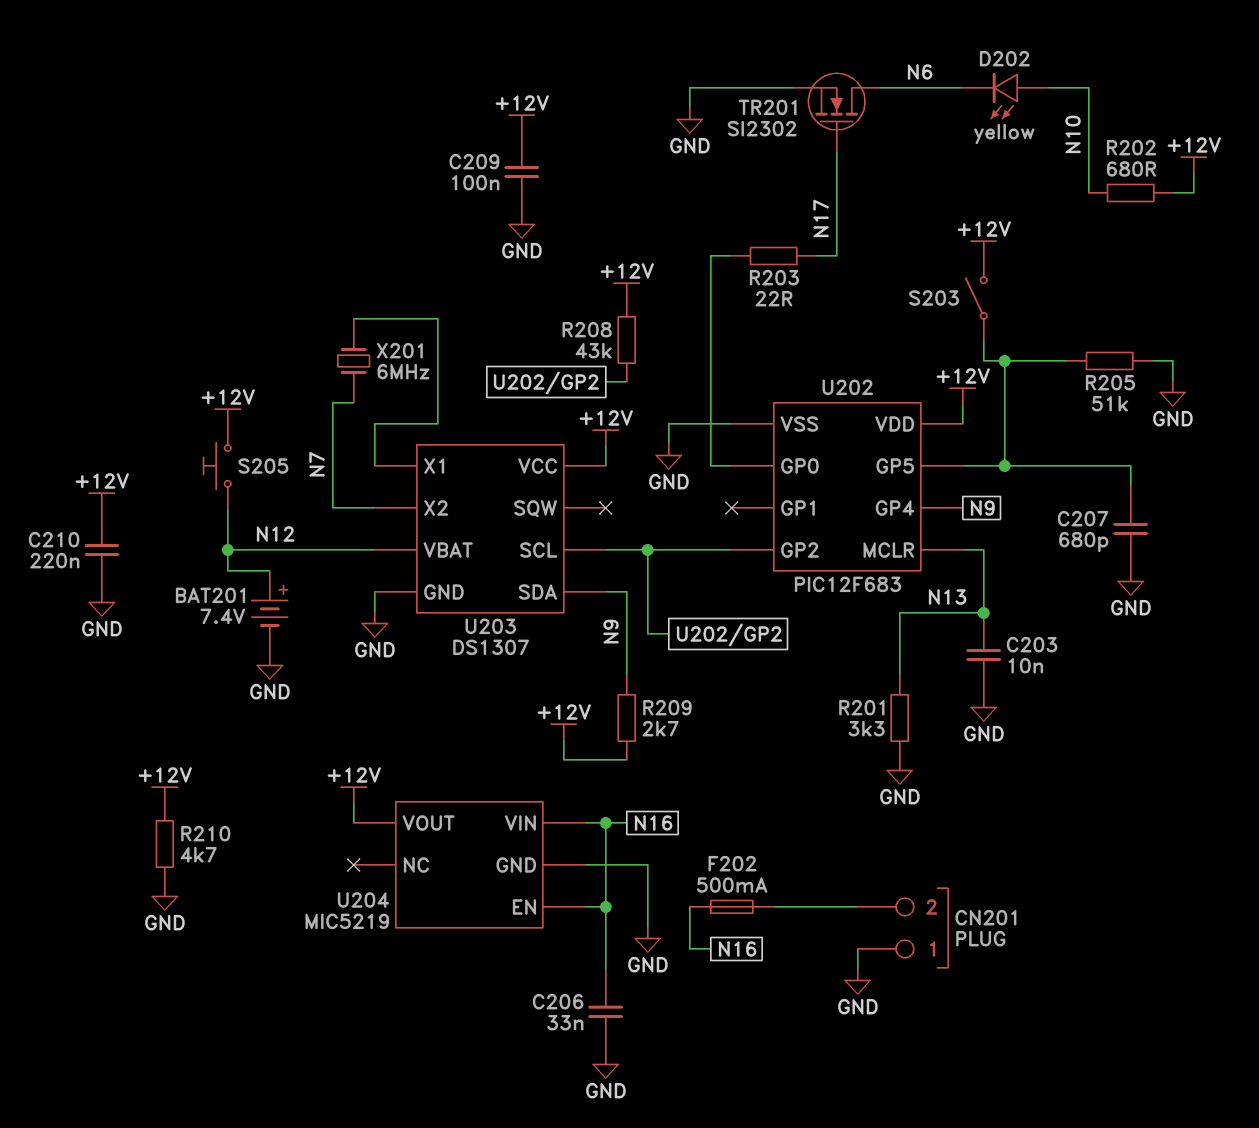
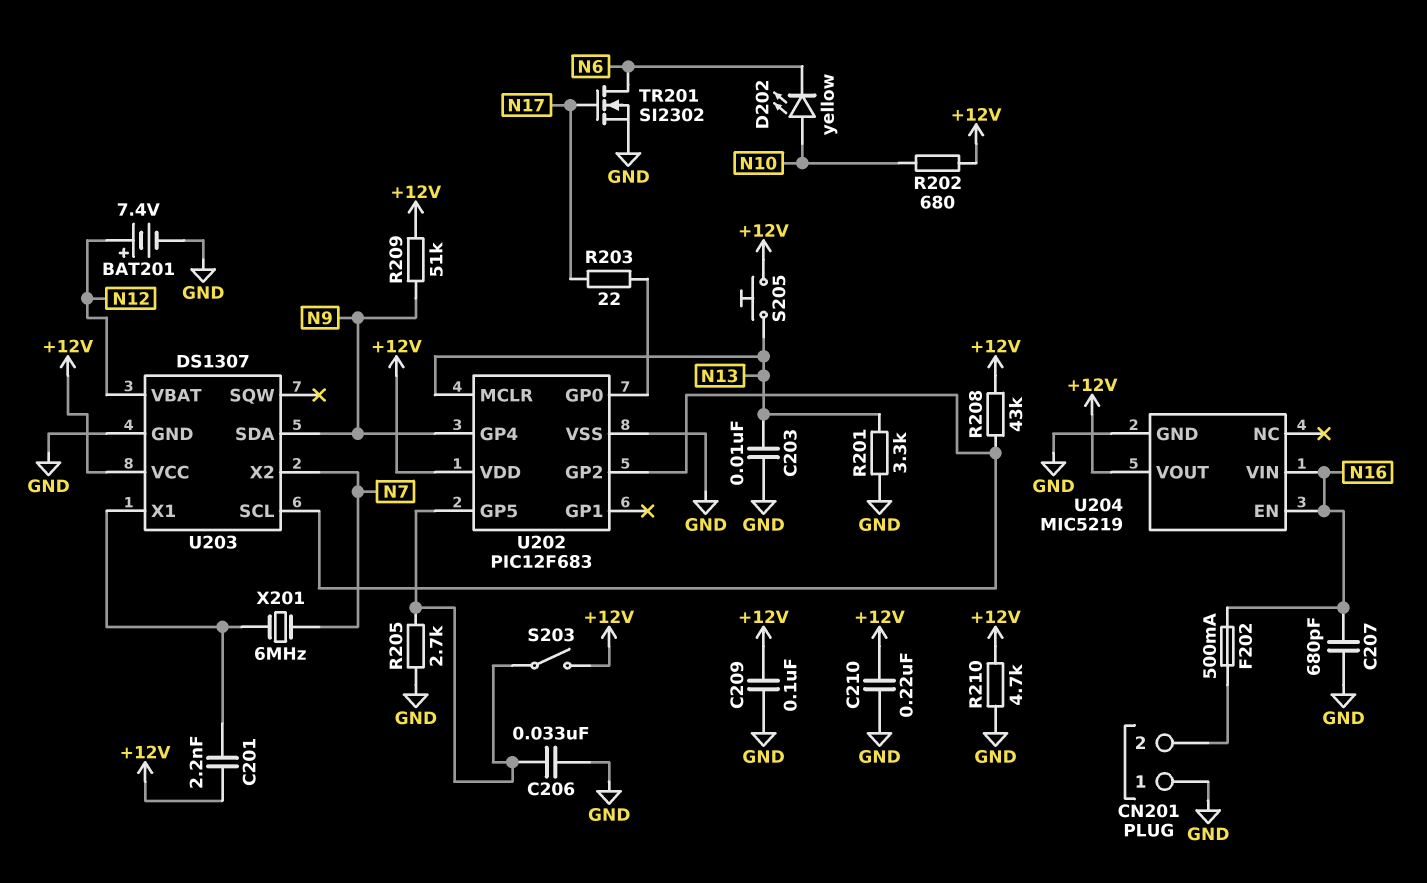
C201: none -> 2.2nF (+12V, U203/X1)
C206: 33nF (GND, N16) -> 33nF (GND, U202/GP5)
C207: 680pF (GND, U202/GP5) -> 680pF (GND, N16)
R205: 51k (GND, U202/GP5) -> 2.7k (GND, U202/GP5)
R209: 2.7k (+12V, N9) -> 51k (+12V, N9)
S205: button (+12V, N12) -> button (+12V, N13)

